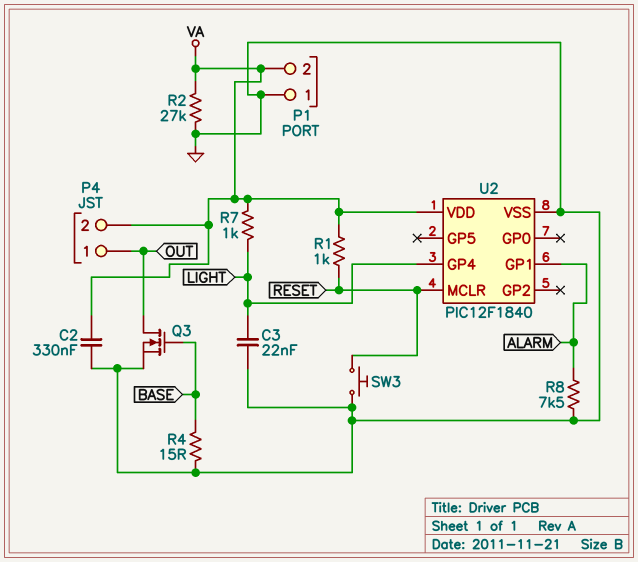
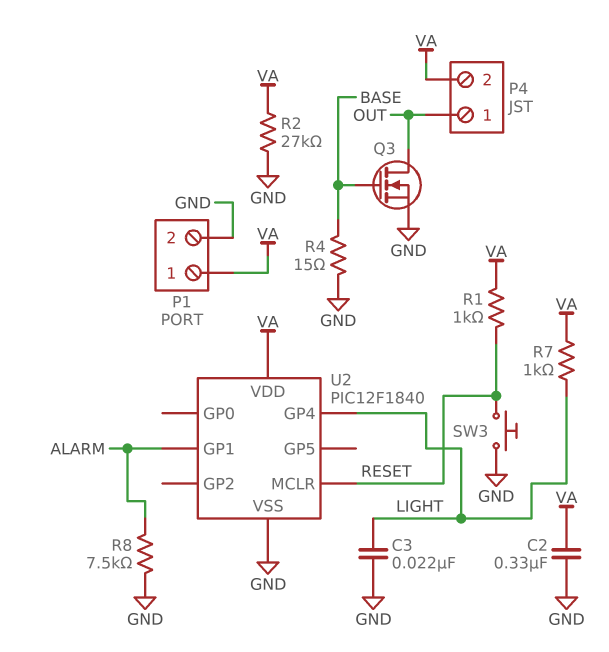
P1 pin 1: GND -> VA
P1 pin 2: VA -> GND

